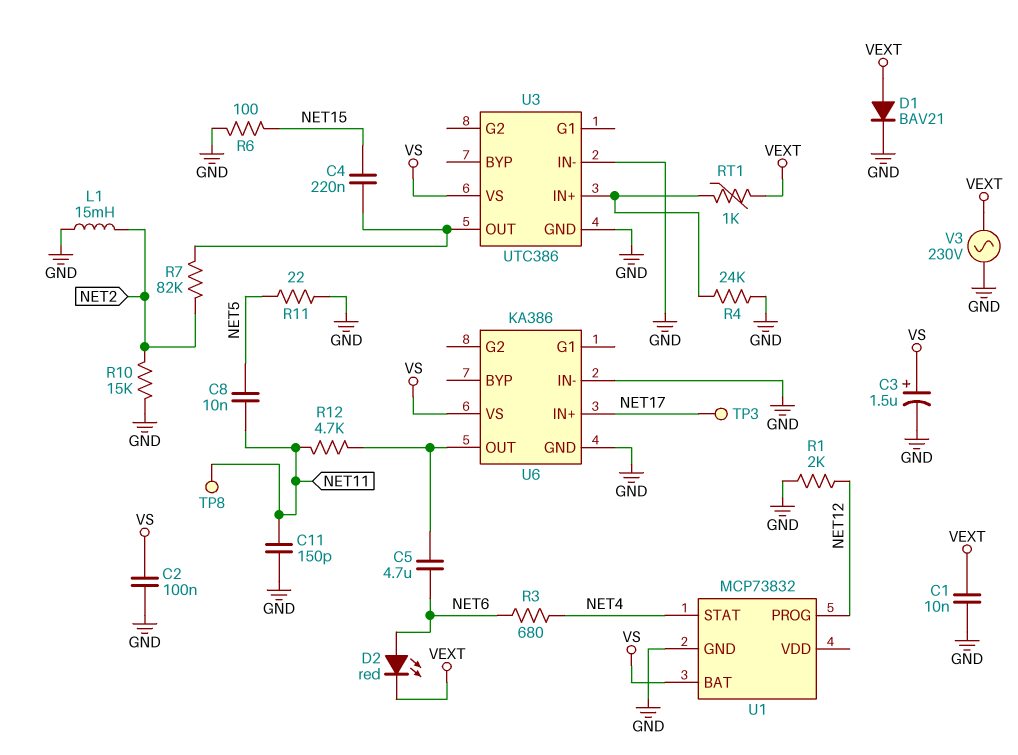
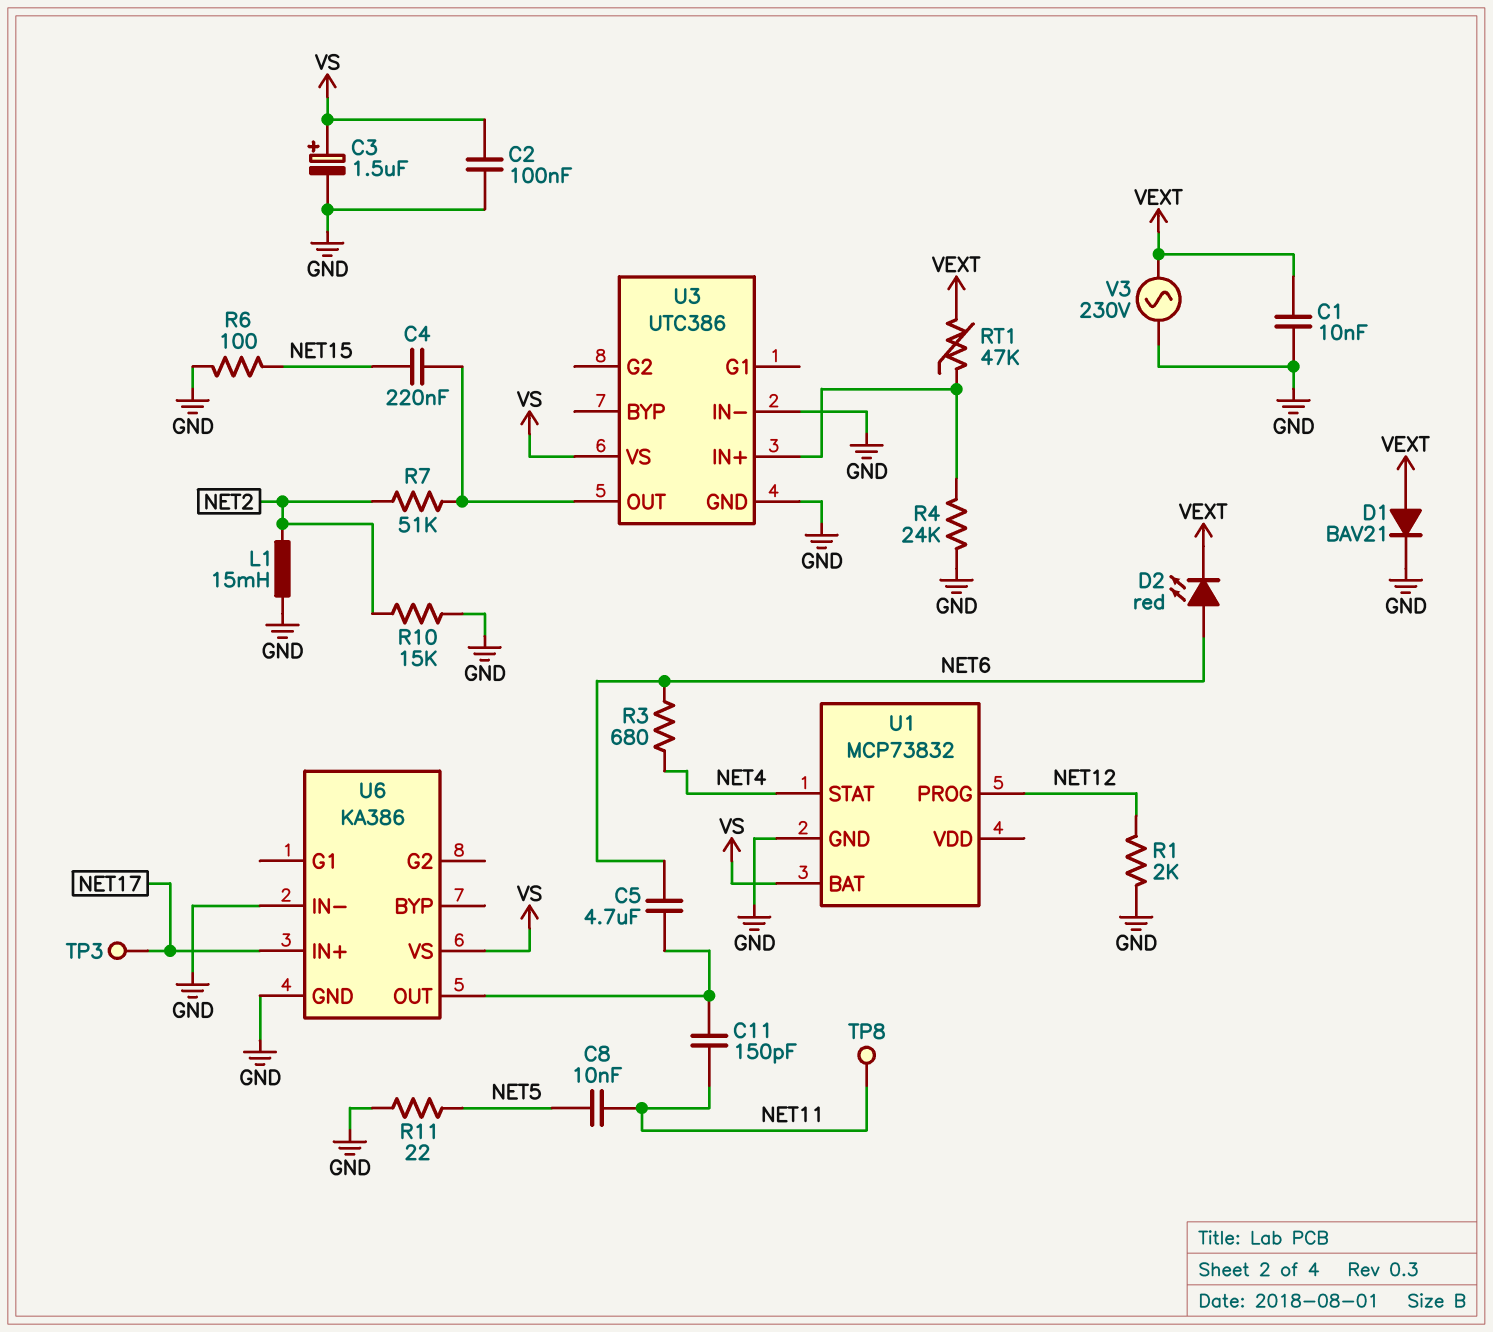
C11: 150pF (GND, NET11) -> 150pF (NET11, U6/OUT)
R7: 82k (NET2, U3/OUT) -> 51k (NET2, U3/OUT)
R12: 4.7k (NET11, U6/OUT) -> none
RT1: 1k (U3/IN+, VEXT) -> 47k (U3/IN+, VEXT)

